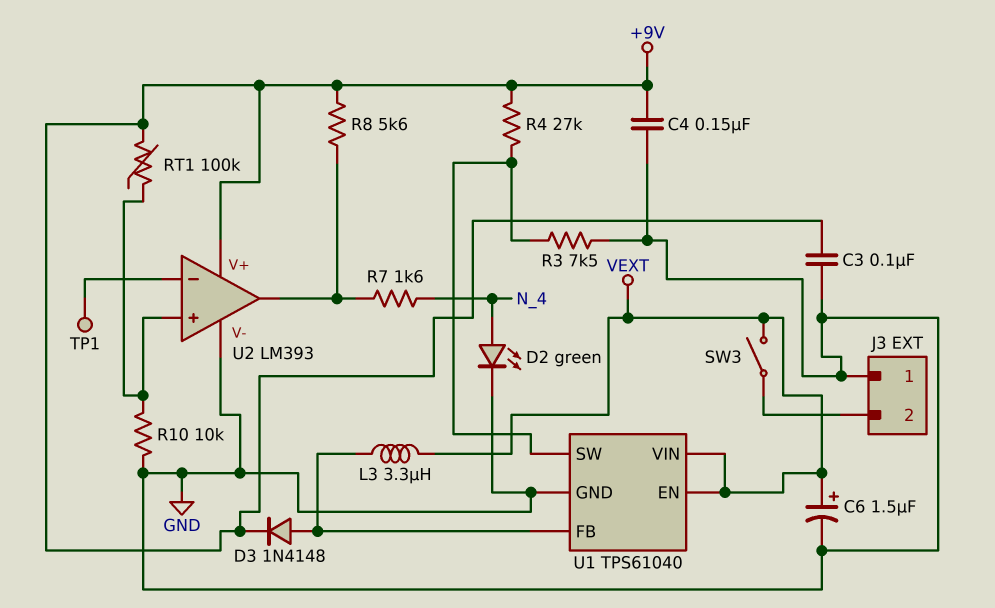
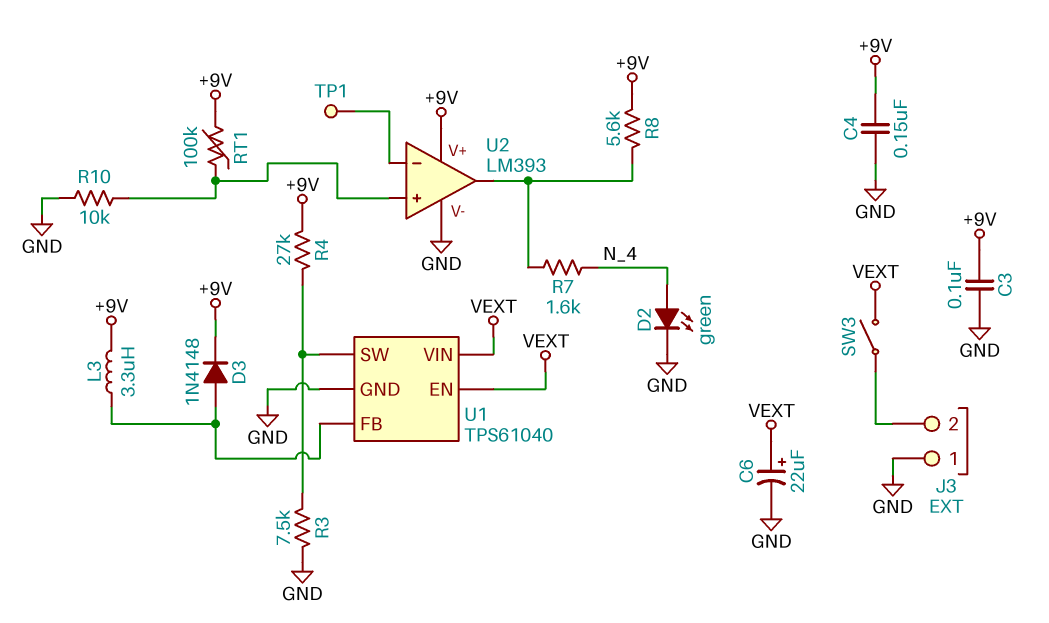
C6: 1.5uF (plus VEXT, minus GND) -> 22uF (plus VEXT, minus GND)
L3: 3.3uH (U1/FB, VEXT) -> 3.3uH (+9V, U1/FB)

